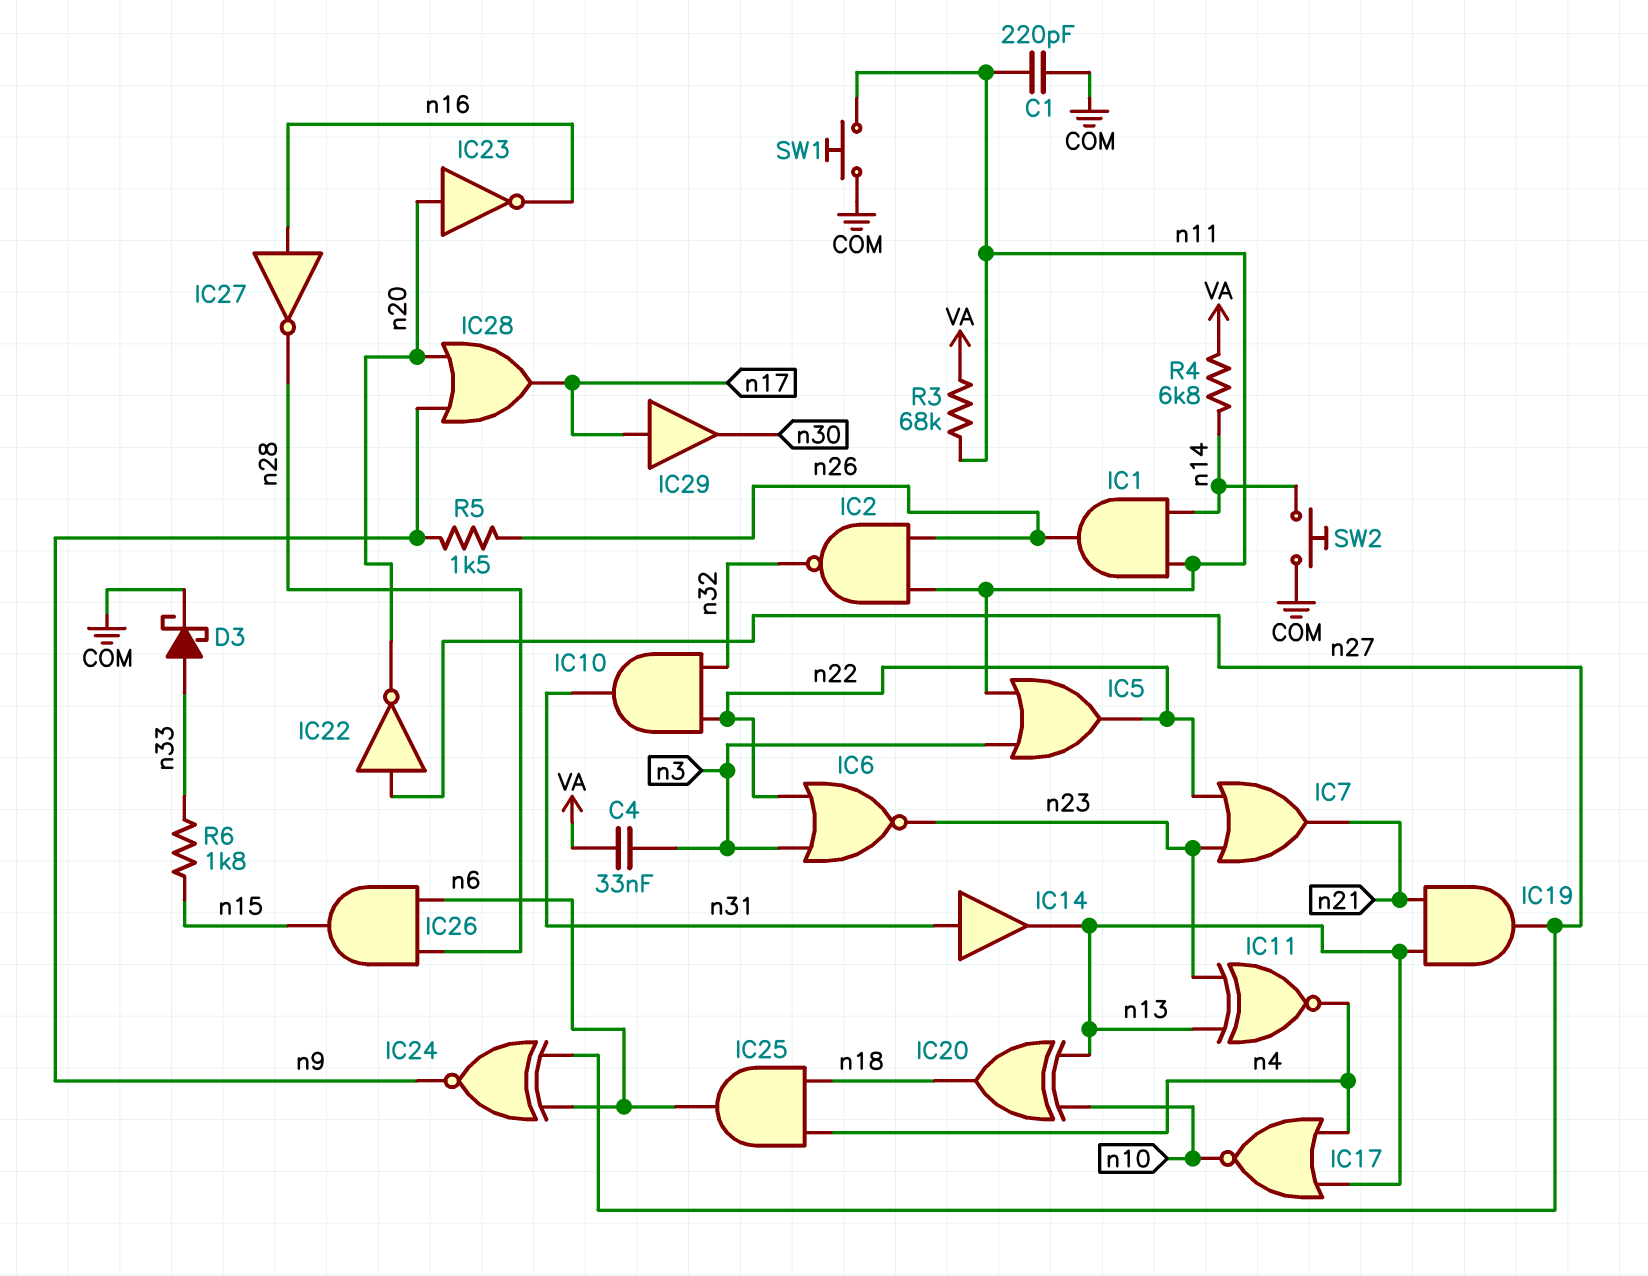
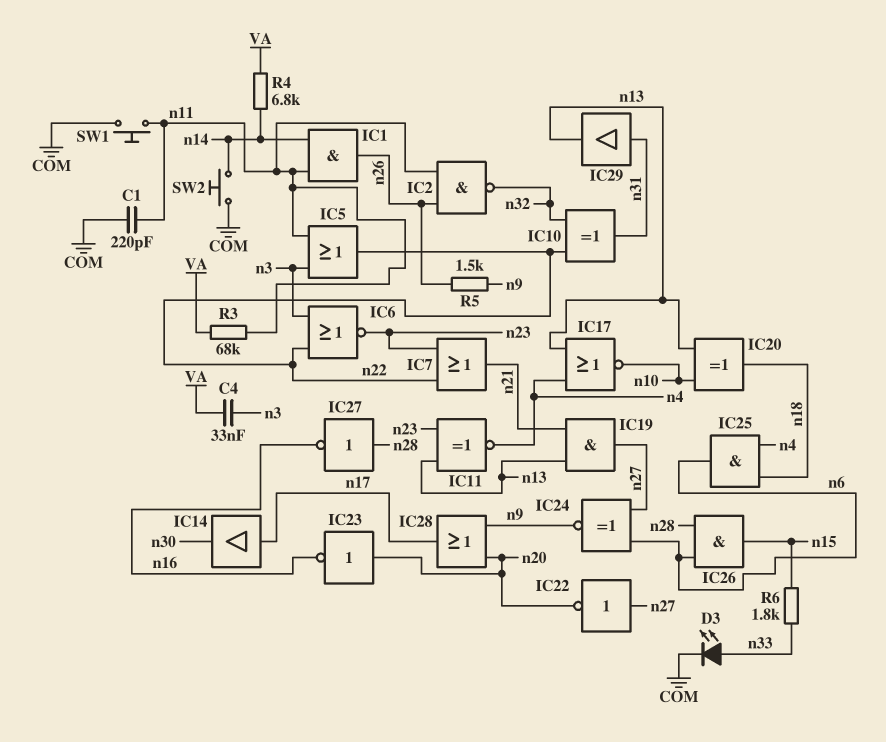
D3: schottky (A n33, K COM) -> LED (A n33, K COM)
IC10: AND (in n22, in n32, out n31) -> XOR (in n22, in n32, out n31)
IC14: buffer (in n31, out n13) -> buffer (in n17, out n30)
IC27: NOT (in n16, out n28) -> NOT (in n28, out n16)
IC29: buffer (in n17, out n30) -> buffer (in n31, out n13)

